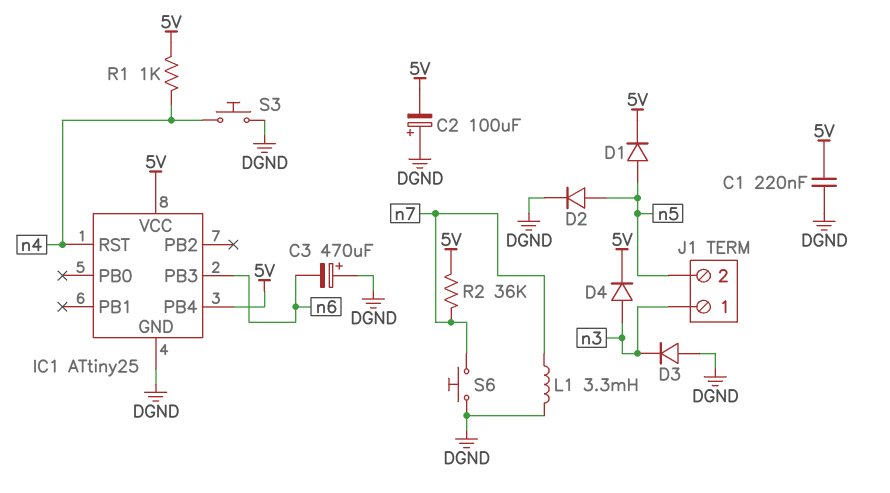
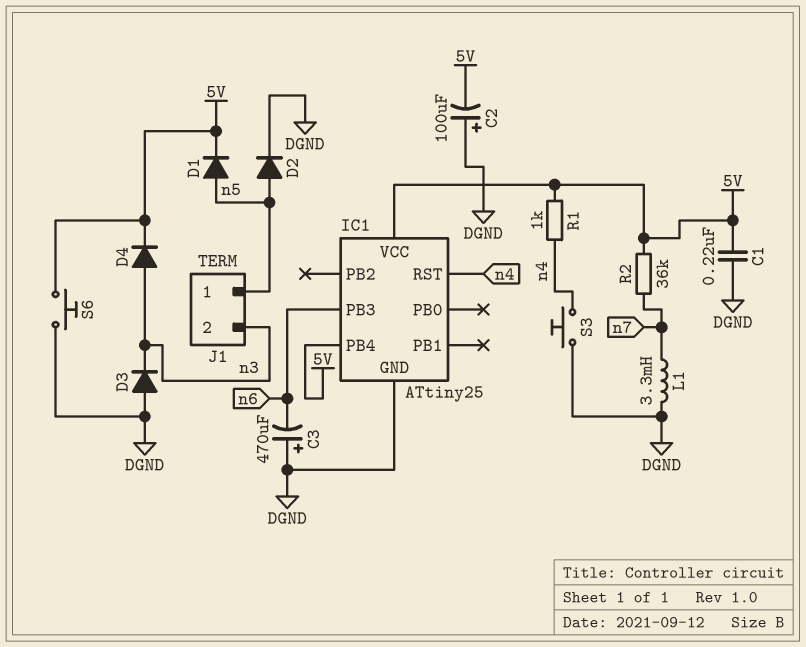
J1 pin 1: n3 -> n5
J1 pin 2: n5 -> n3
S6: button (DGND, n7) -> button (5V, DGND)

